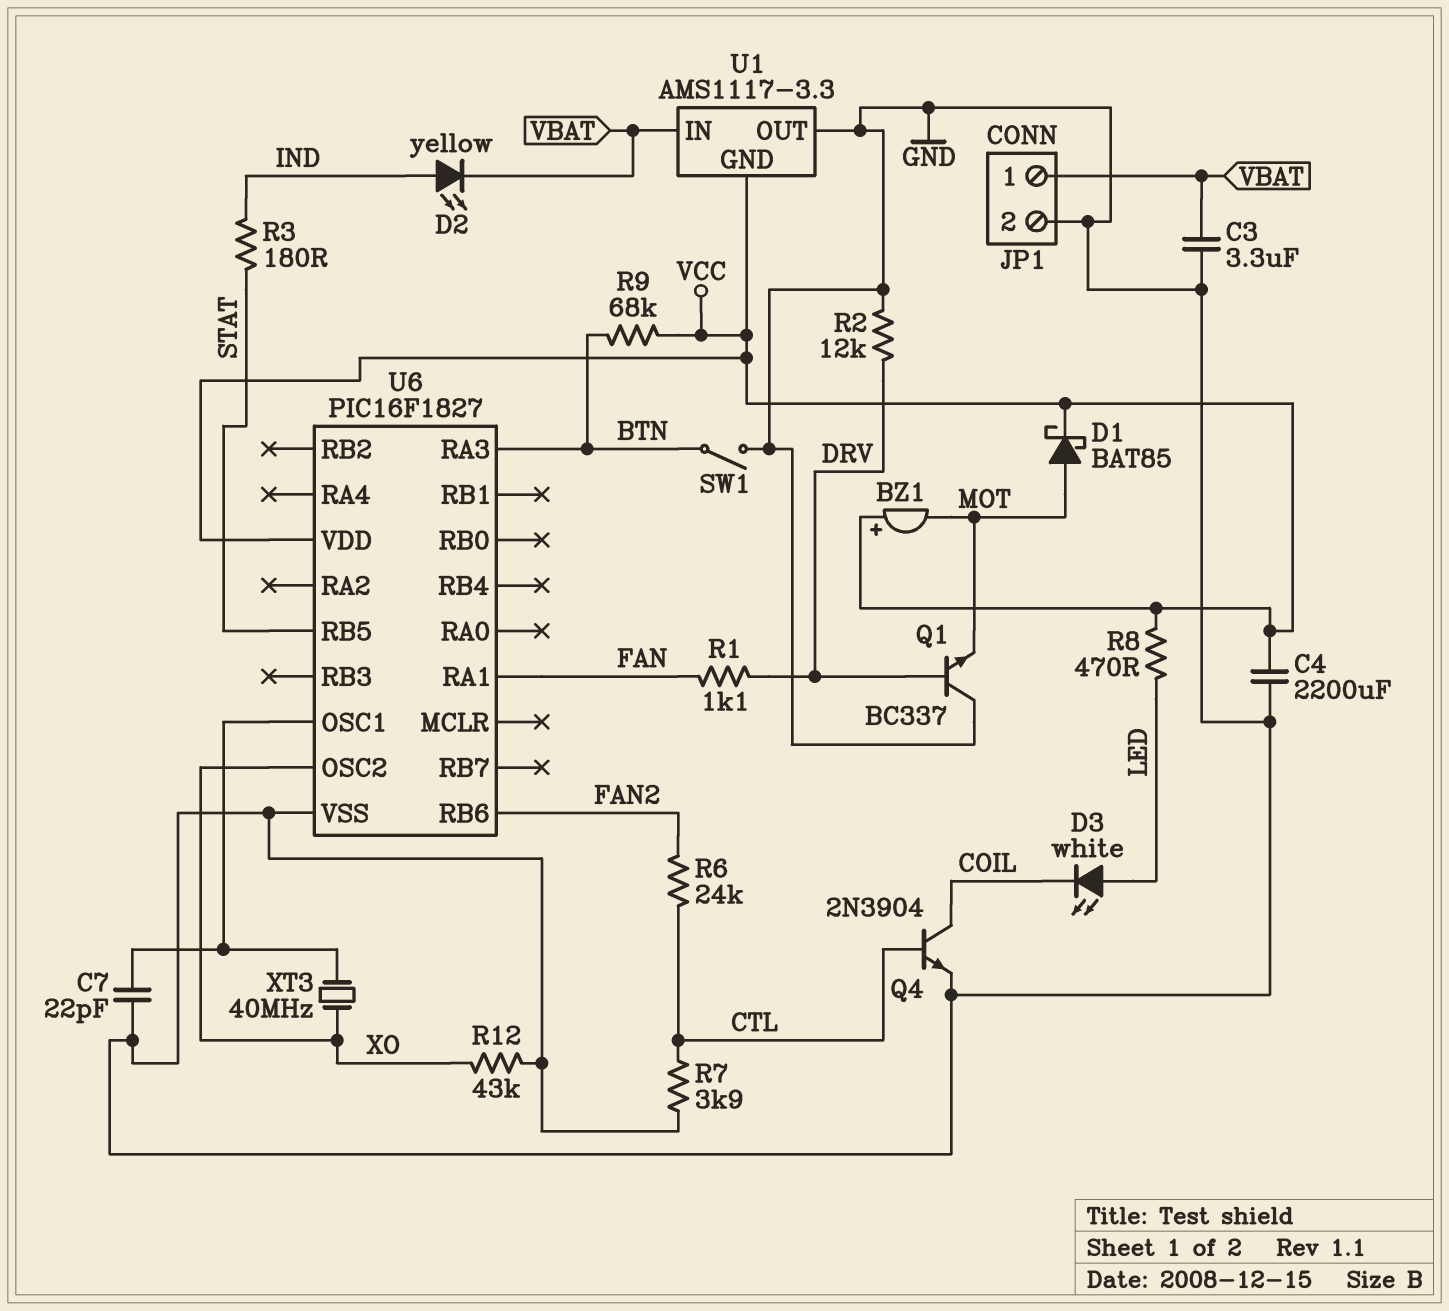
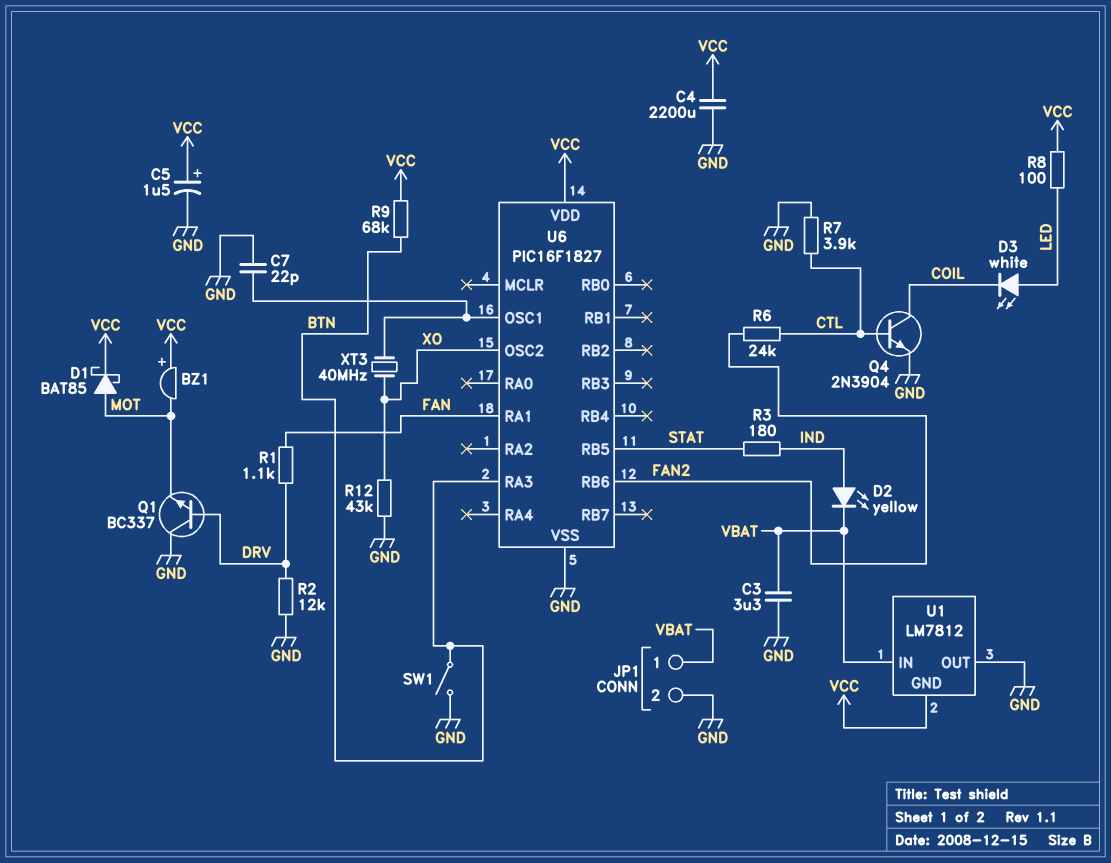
C5: none -> 1.5uF (plus VCC, minus GND)
R8: 470 (LED, VCC) -> 100 (LED, VCC)
U1: AMS1117-3.3 -> LM7812

